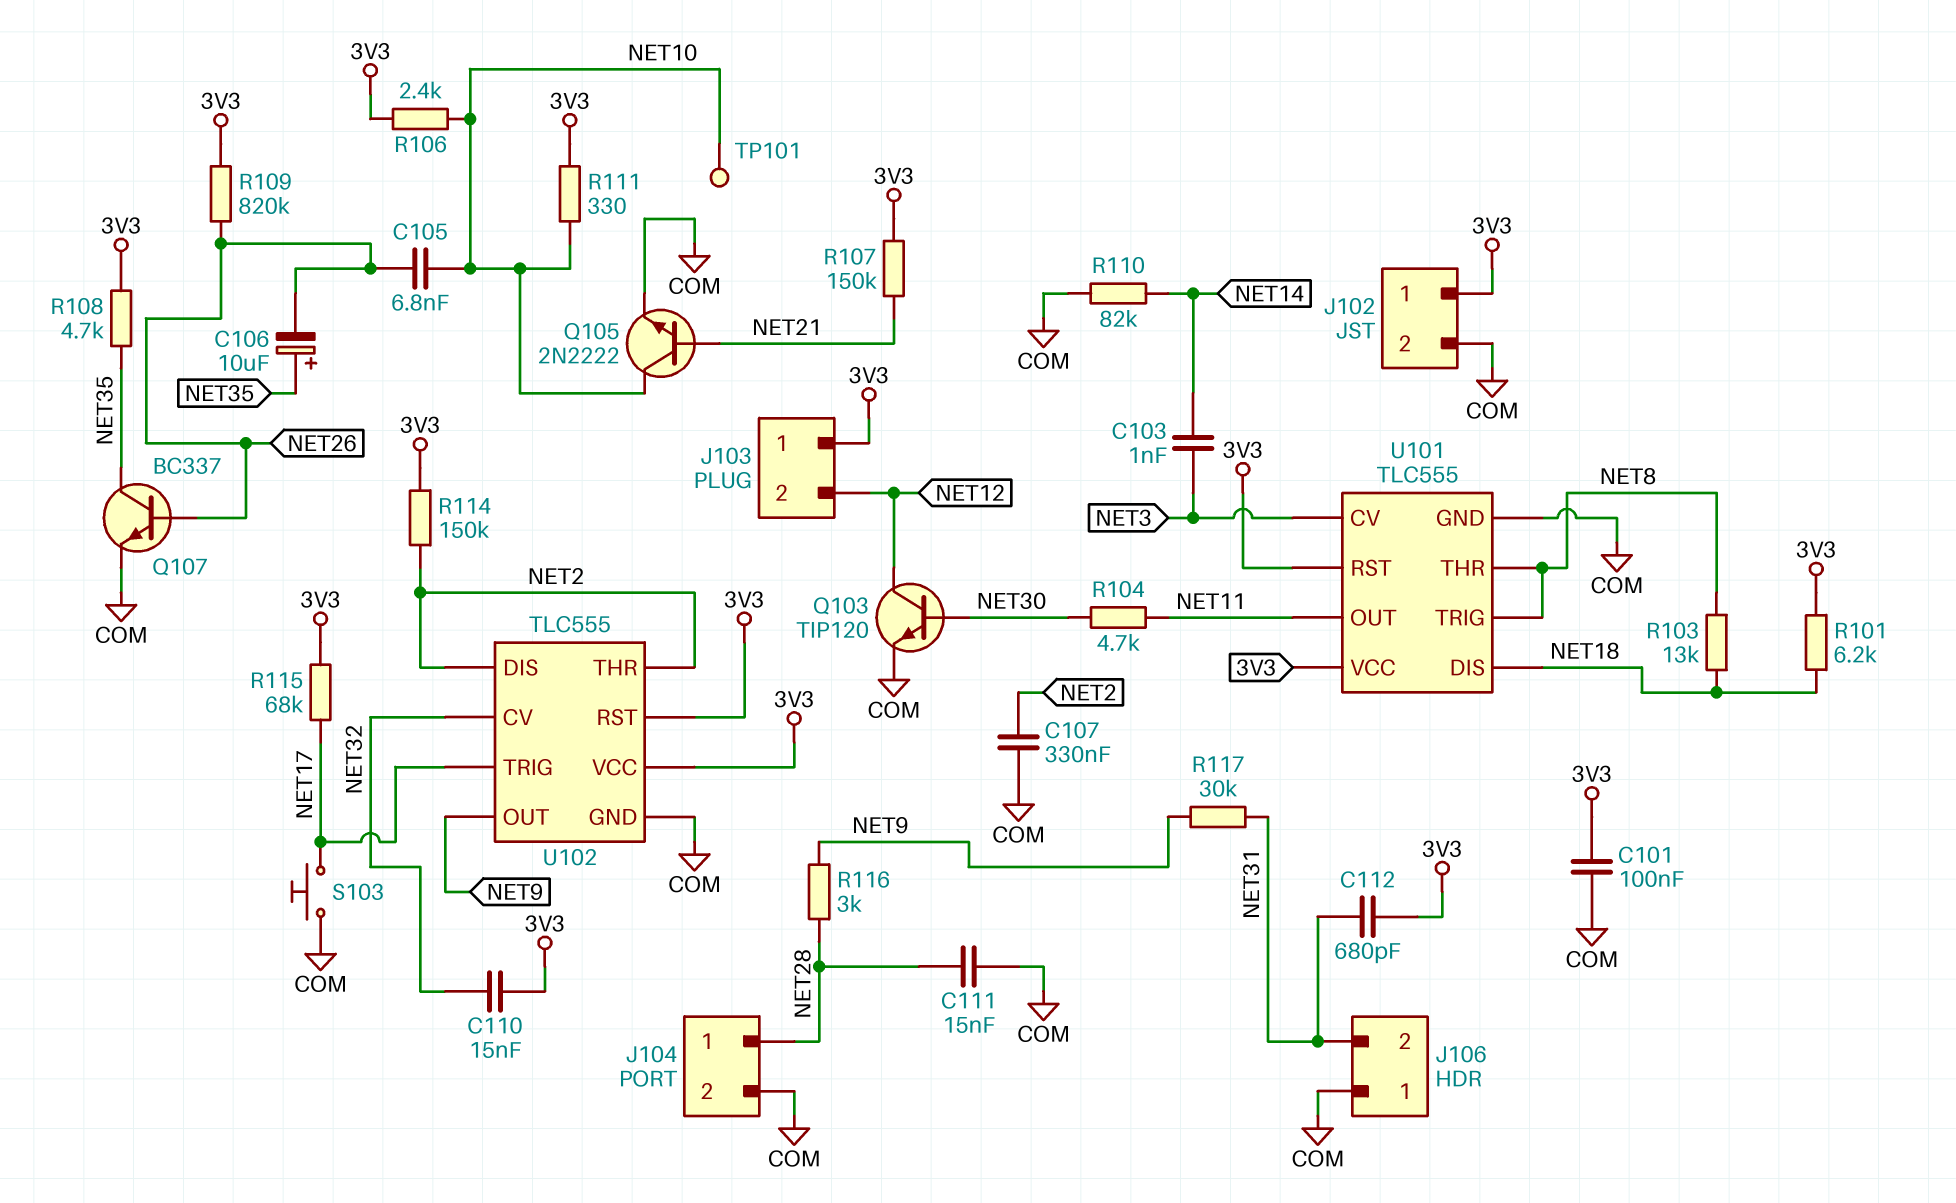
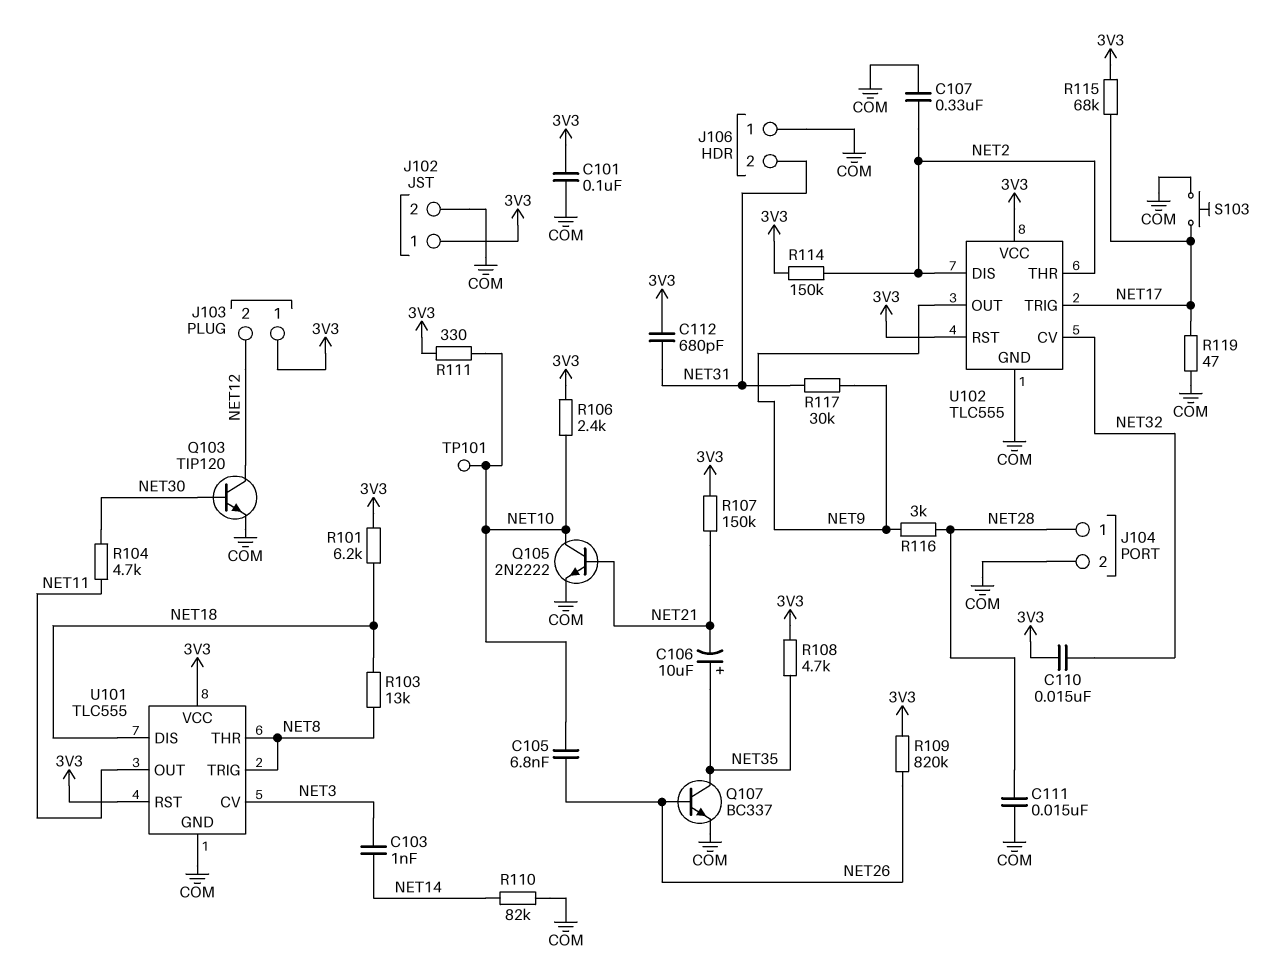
C106: 10uF (plus NET35, minus NET26) -> 10uF (plus NET35, minus NET21)
R119: none -> 47 (COM, NET17)

